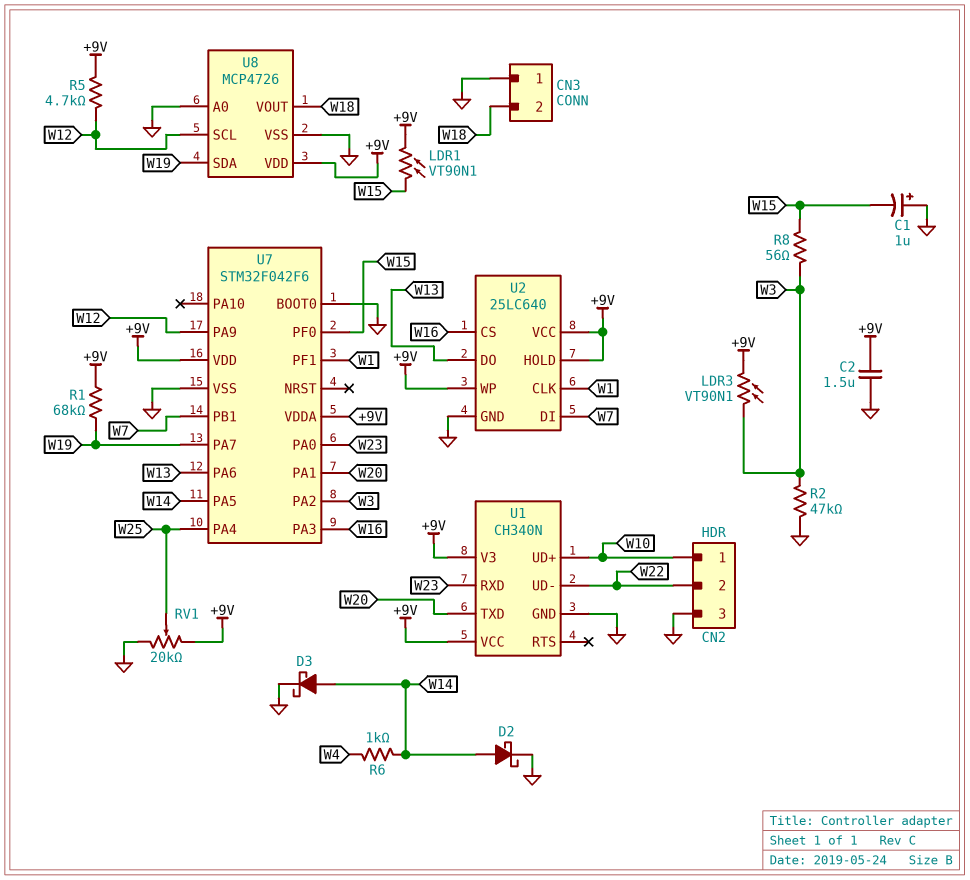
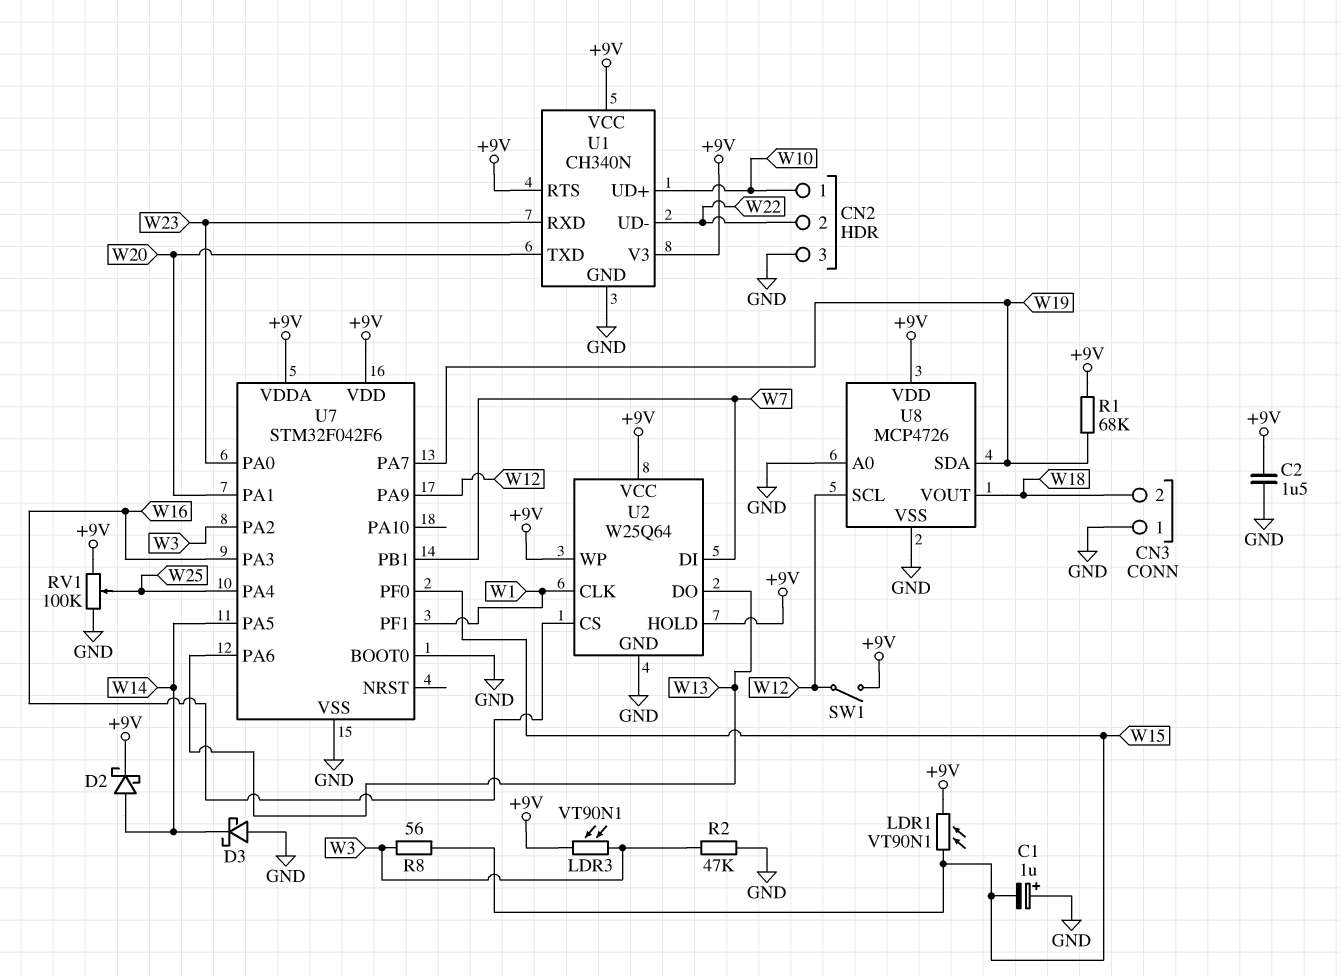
D2: schottky (A W14, K GND) -> schottky (A W14, K +9V)
D3: schottky (A W14, K GND) -> schottky (A GND, K W14)
R5: 4.7k (+9V, W12) -> none
R6: 1k (W4, W14) -> none
RV1: 20k (+9V, GND, wiper W25) -> 100k (+9V, GND, wiper W25)
SW1: none -> switch (+9V, W12)
U1 pin RTS: none -> +9V
U2: 25LC640 -> W25Q64

